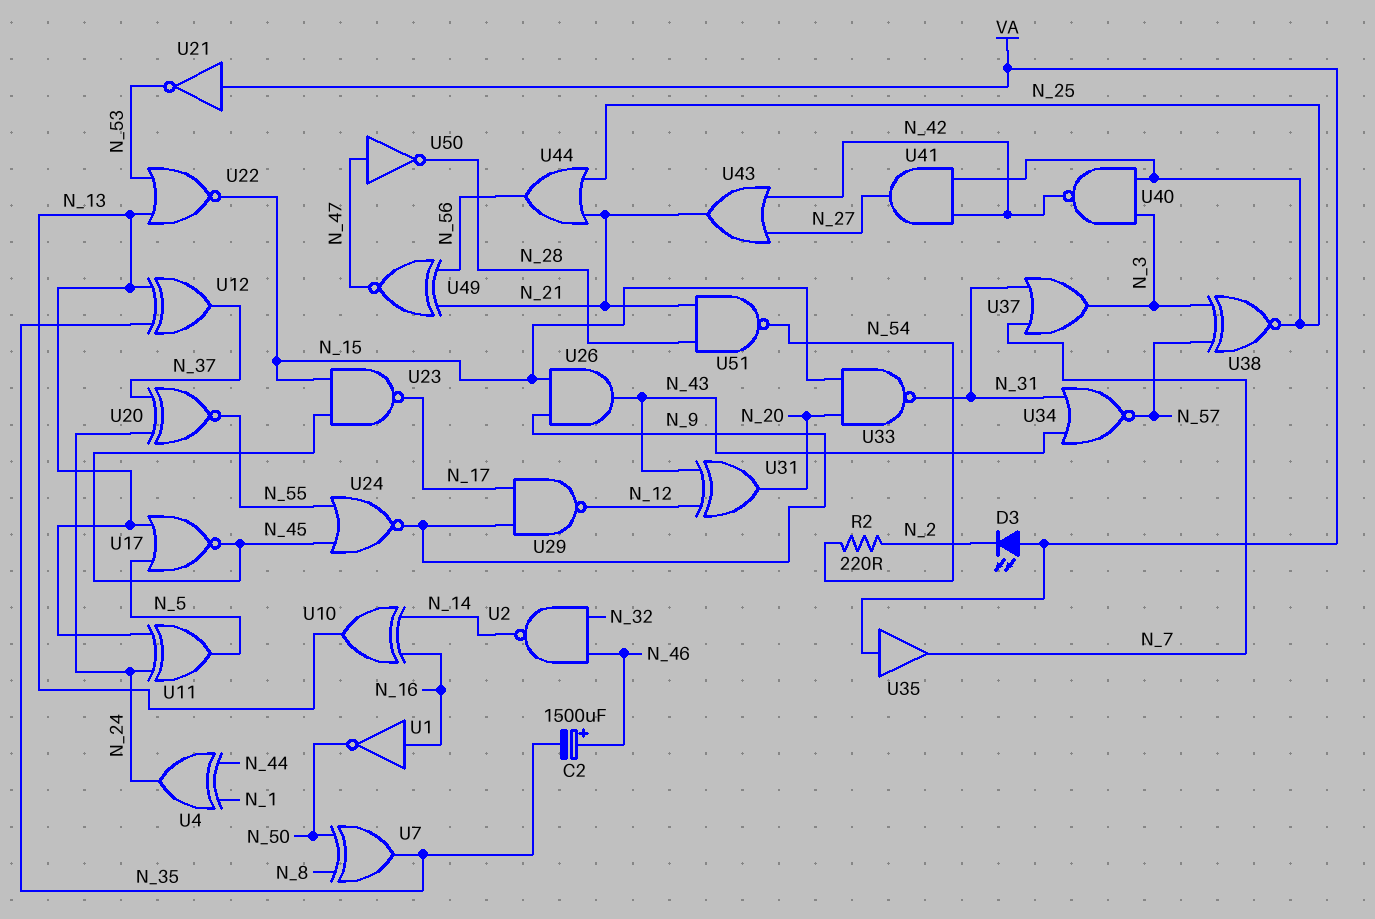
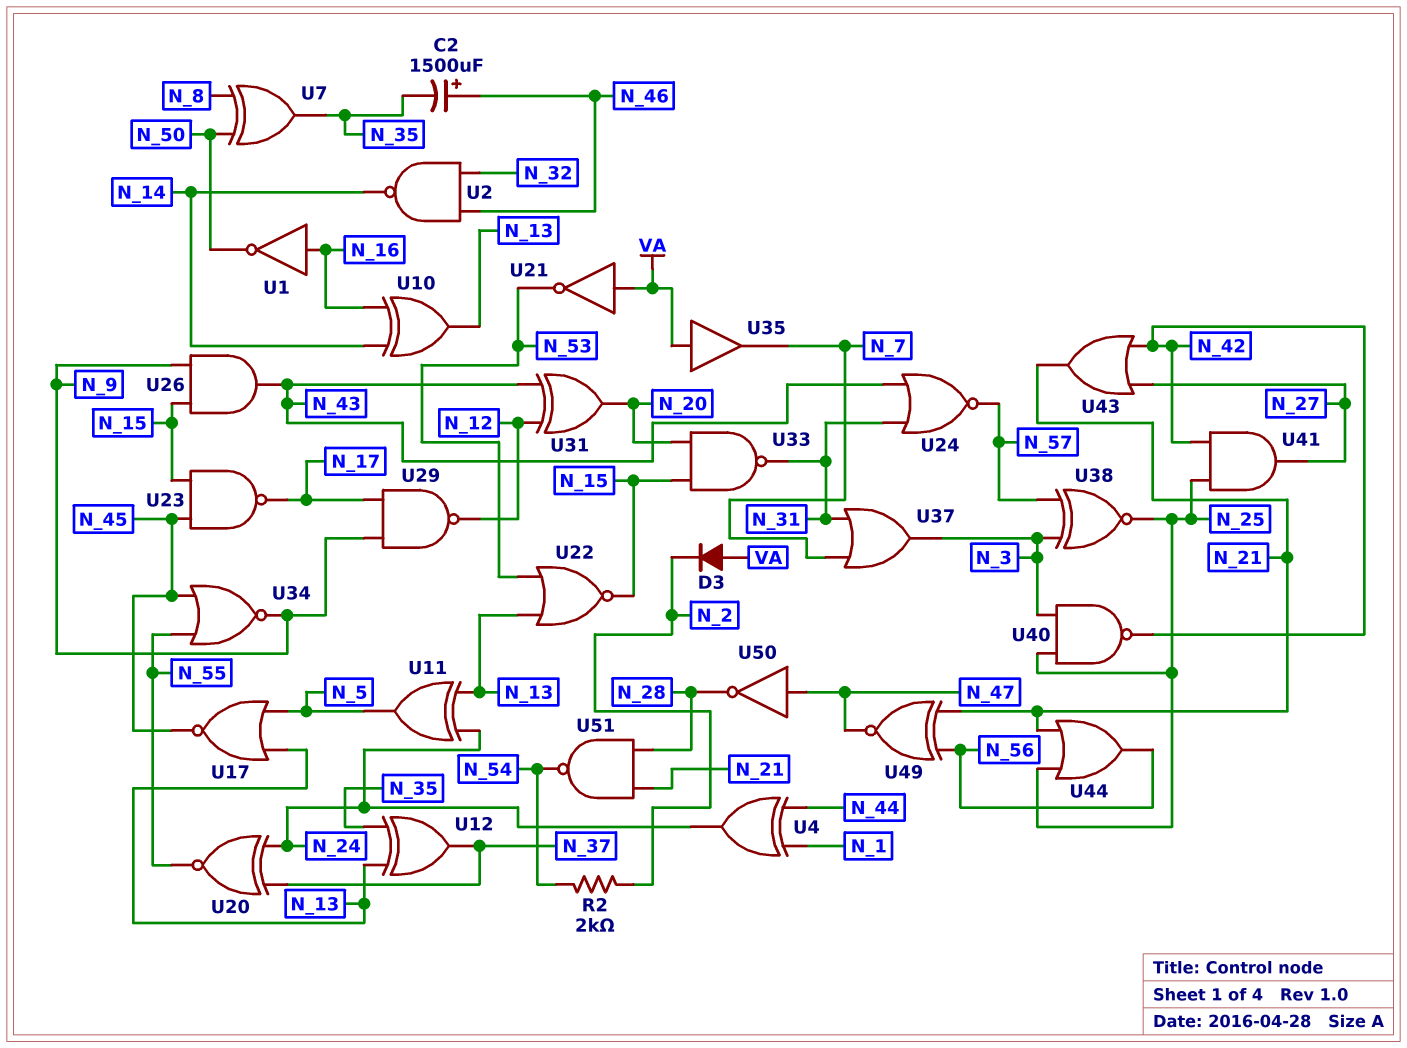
D3: LED (A VA, K N_2) -> diode (A VA, K N_2)
R2: 220 (N_2, N_54) -> 2k (N_2, N_54)
U24: NOR (in N_45, in N_55, out N_9) -> NOR (in N_31, in N_43, out N_57)
U34: NOR (in N_31, in N_43, out N_57) -> NOR (in N_45, in N_55, out N_9)

